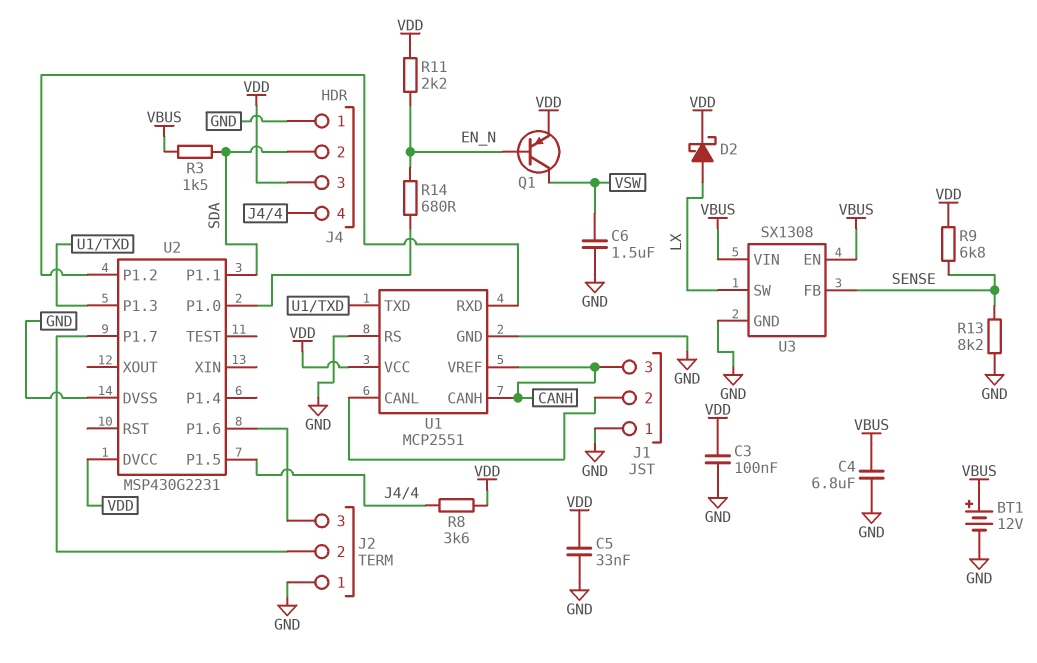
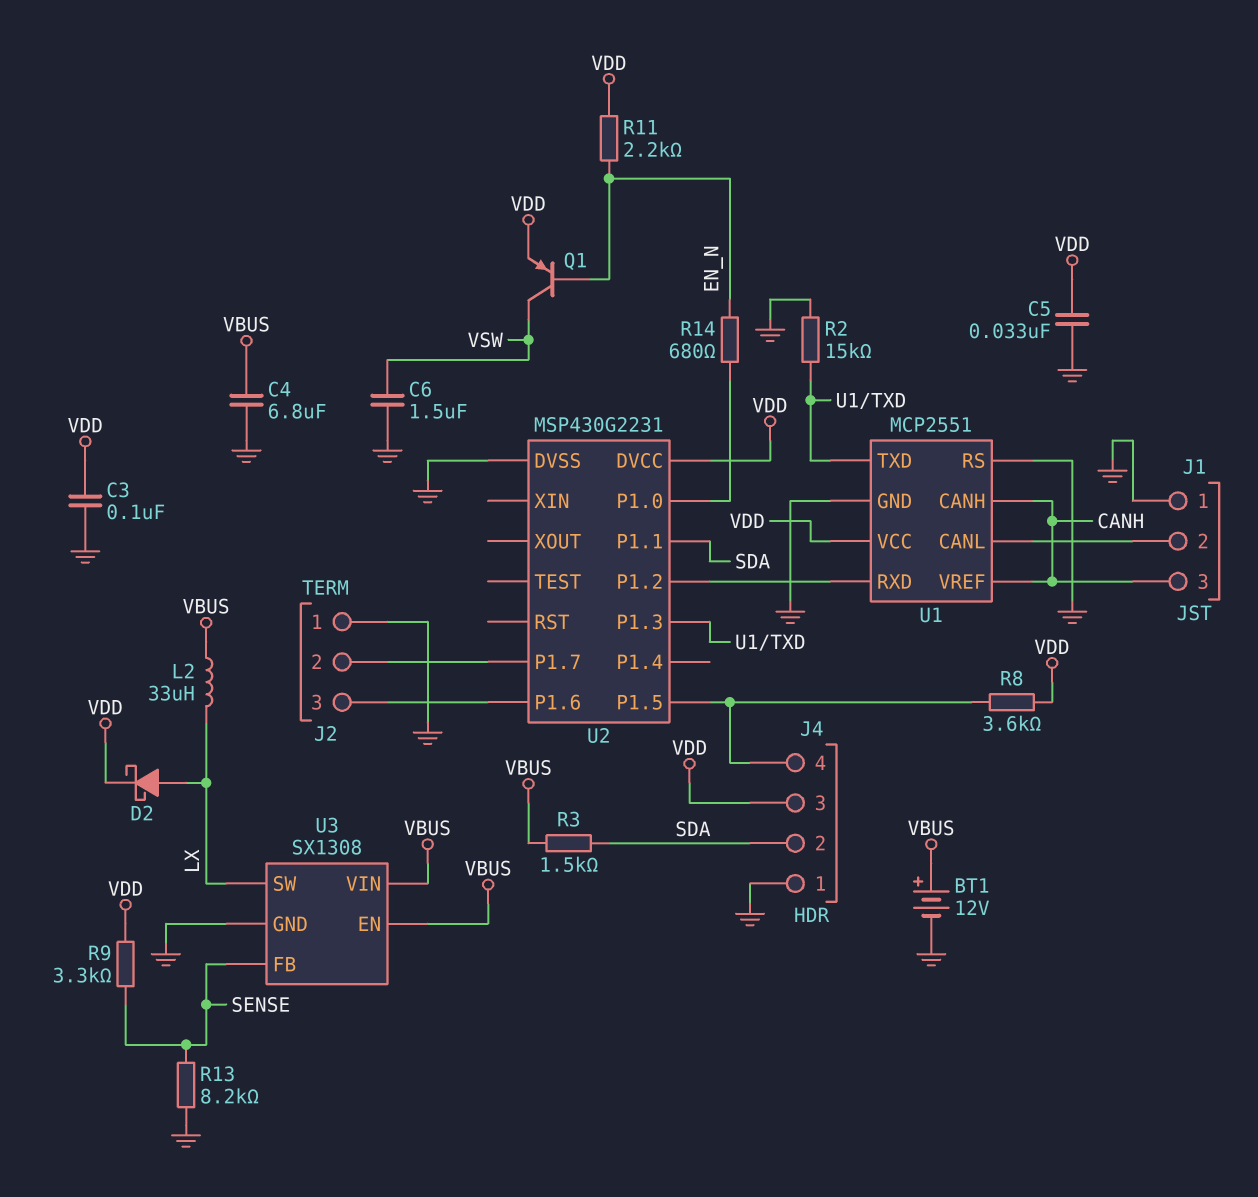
L2: none -> 33uH (LX, VBUS)
R2: none -> 15k (GND, U1/TXD)
R9: 6.8k (SENSE, VDD) -> 3.3k (SENSE, VDD)

